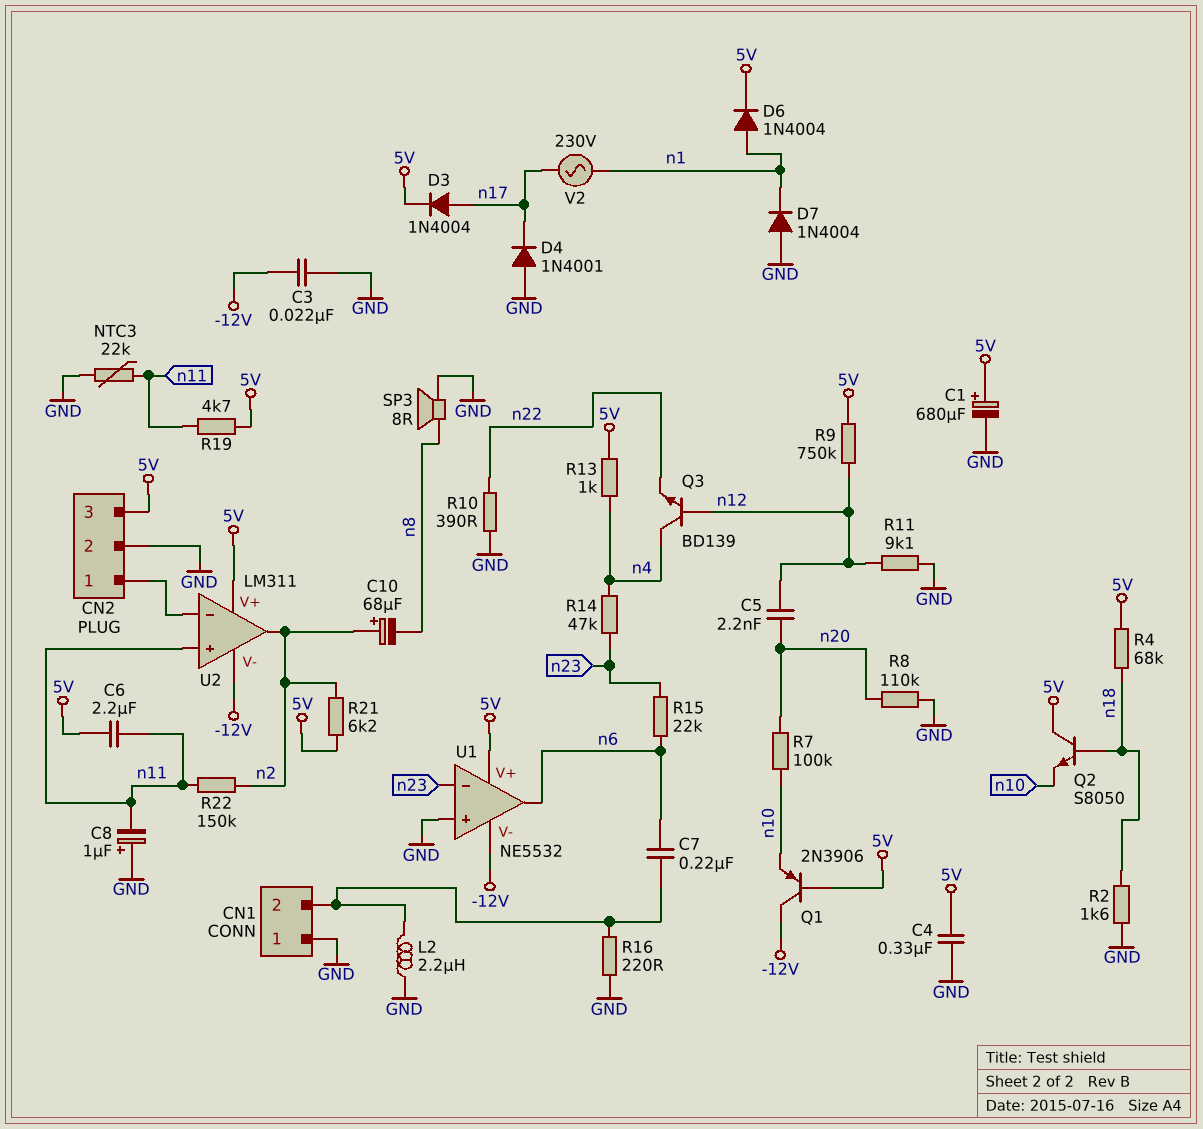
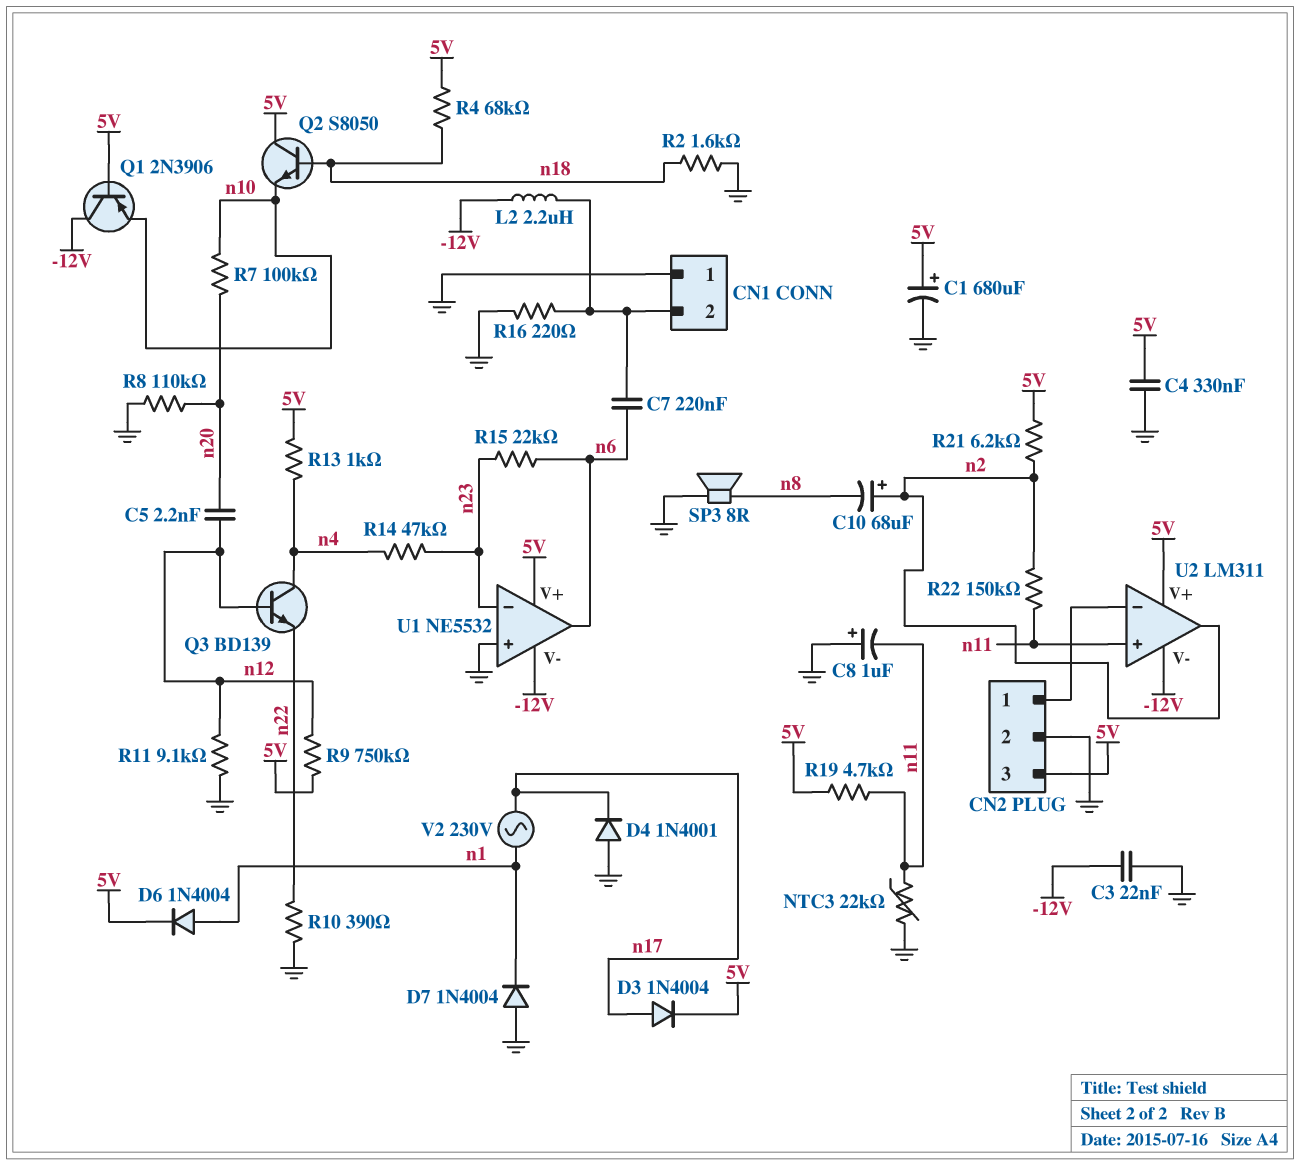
C6: 2.2uF (5V, n11) -> none
L2: 2.2uH (CN1/2, GND) -> 2.2uH (-12V, CN1/2)

